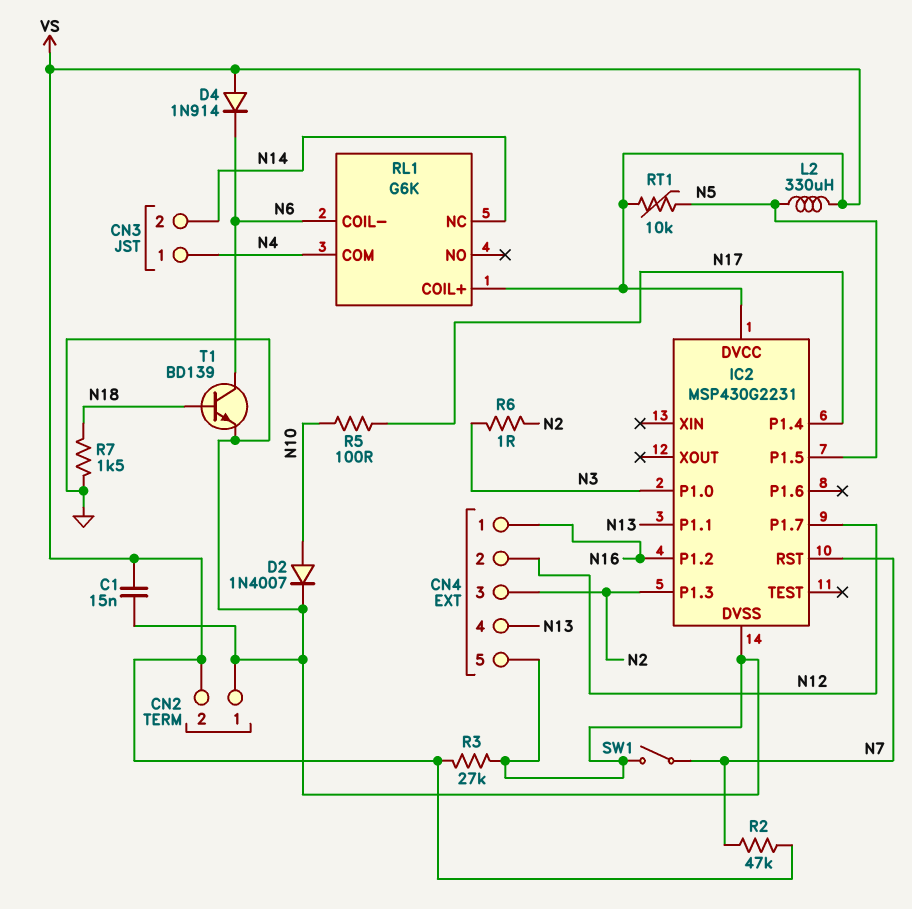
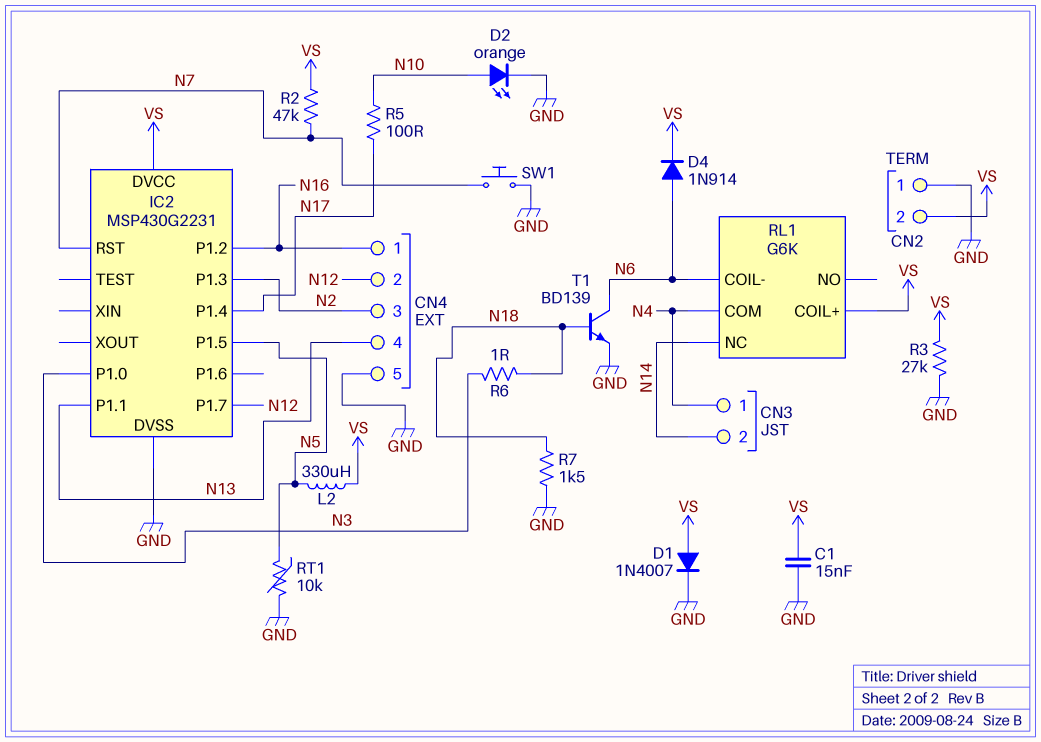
D1: none -> diode 1N4007 (A VS, K GND)
D2: diode 1N4007 (A N10, K GND) -> LED orange (A N10, K GND)
D4: diode 1N914 (A VS, K N6) -> diode 1N914 (A N6, K VS)
R6: 1 (N2, N3) -> 1 (N3, N18)
RT1: 10k (N5, VS) -> 10k (GND, N5)
SW1: switch (GND, N7) -> button (GND, N7)

